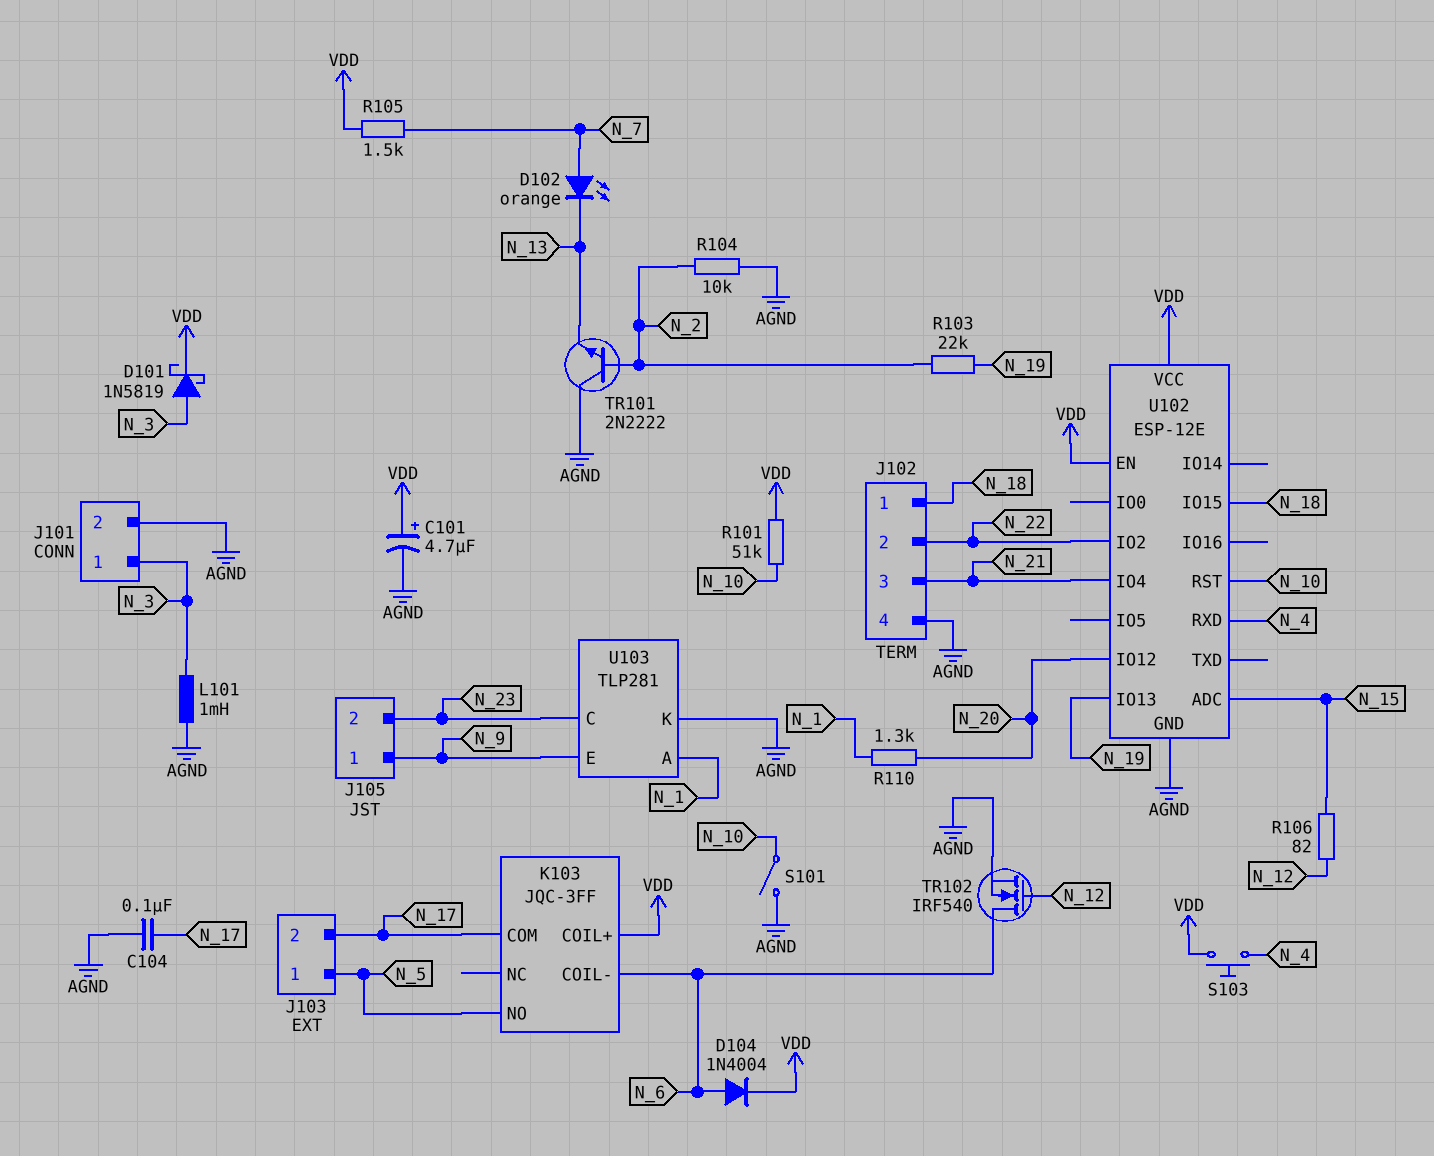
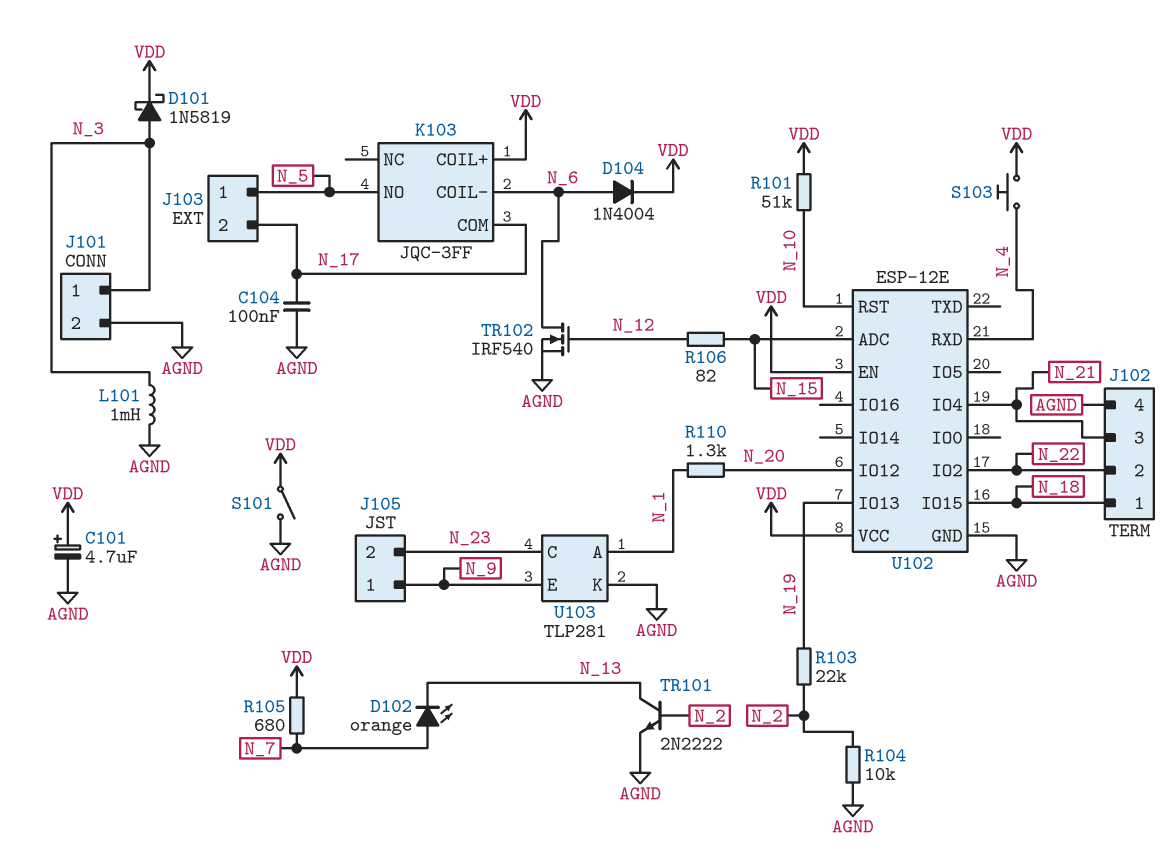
R105: 1.5k (N_7, VDD) -> 680 (N_7, VDD)
S101: switch (AGND, N_10) -> switch (AGND, VDD)
TR101: NPN 2N2222 (B N_2, C AGND, E N_13) -> NPN 2N2222 (B N_2, C N_13, E AGND)

